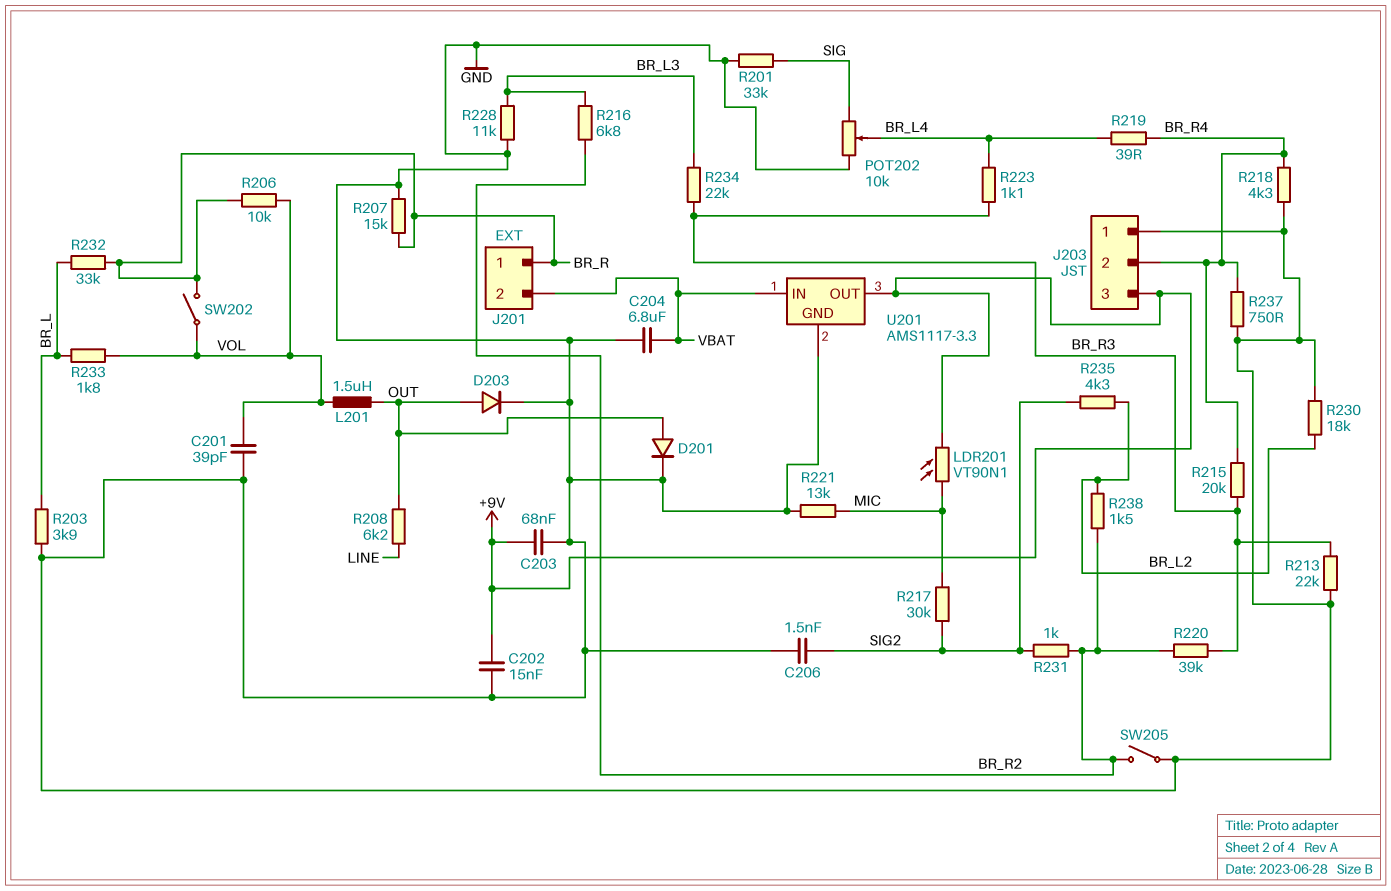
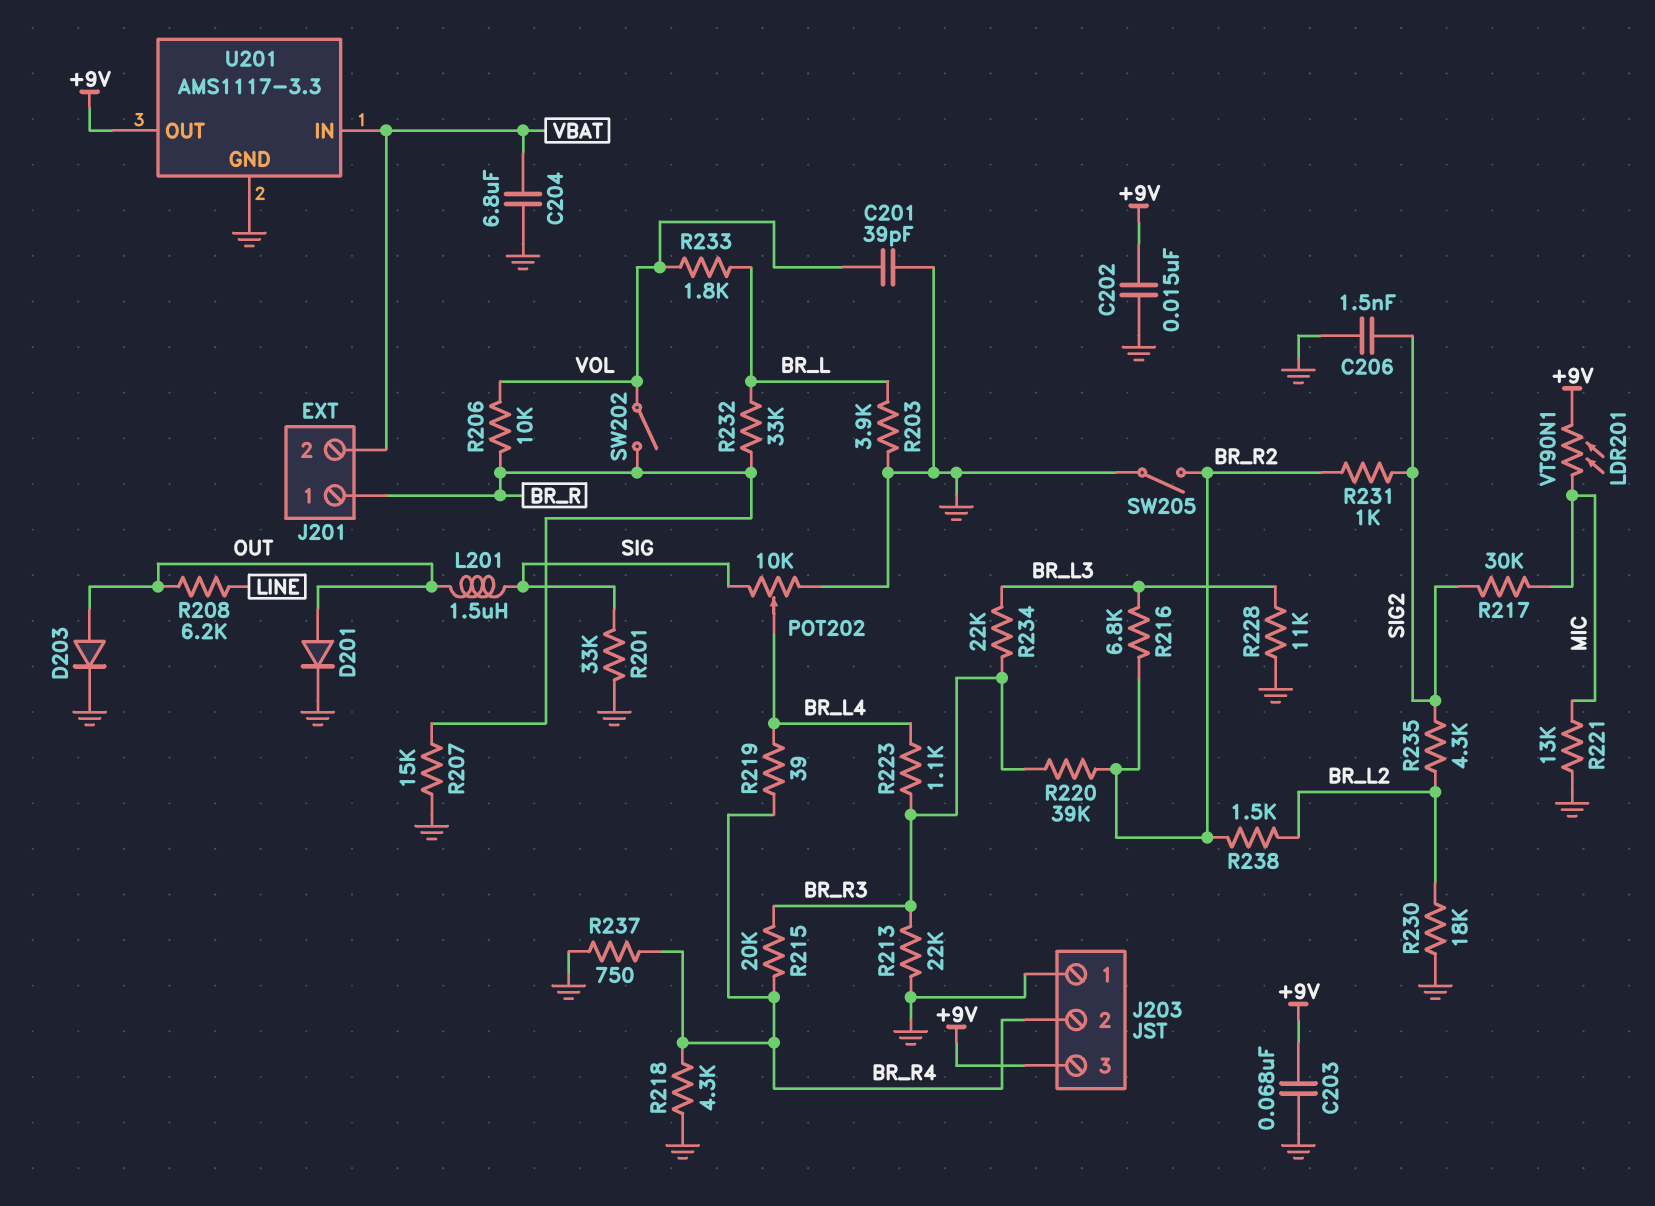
L201: 1.5uH (OUT, VOL) -> 1.5uH (OUT, SIG)

